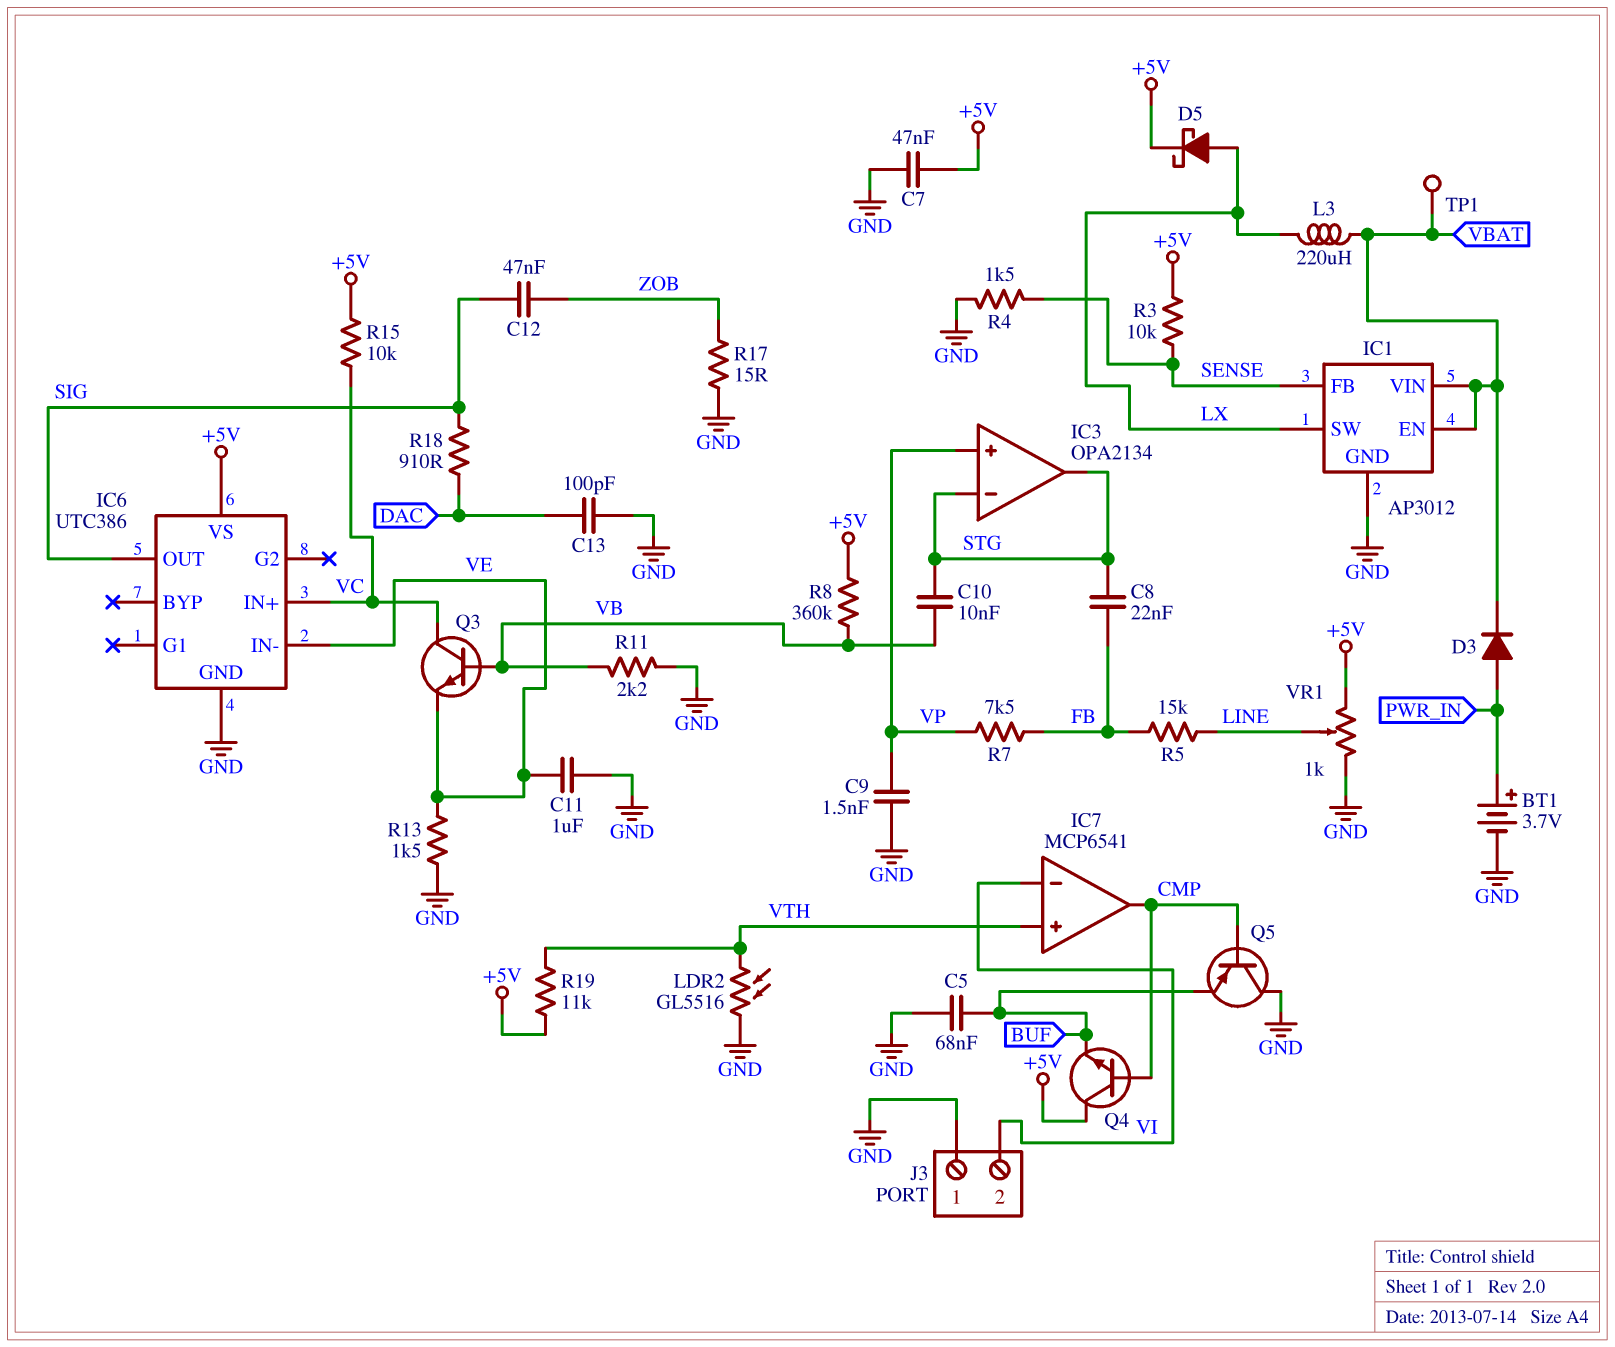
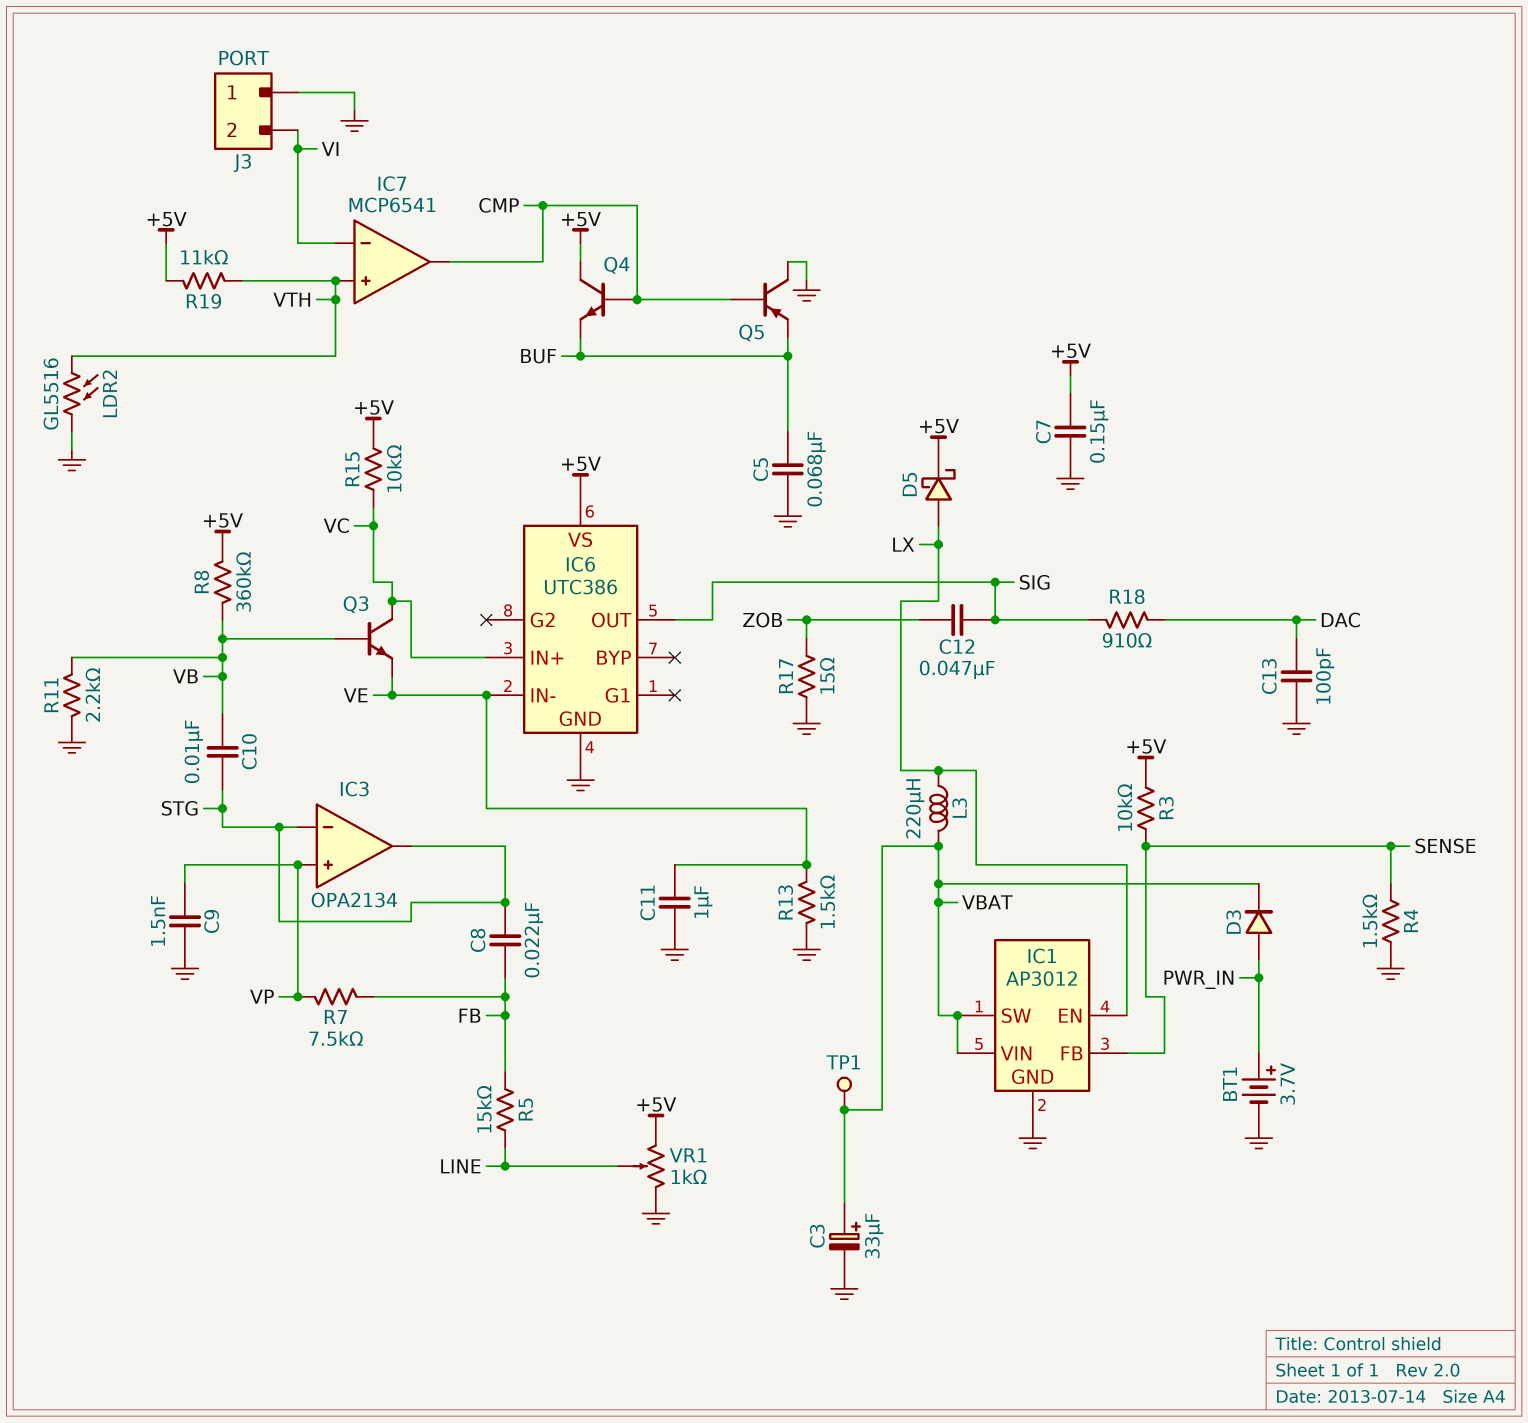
C3: none -> 33uF (plus VBAT, minus GND)
C7: 47nF (+5V, GND) -> 150nF (+5V, GND)
IC1 pin EN: VBAT -> LX
IC1 pin SW: LX -> VBAT

